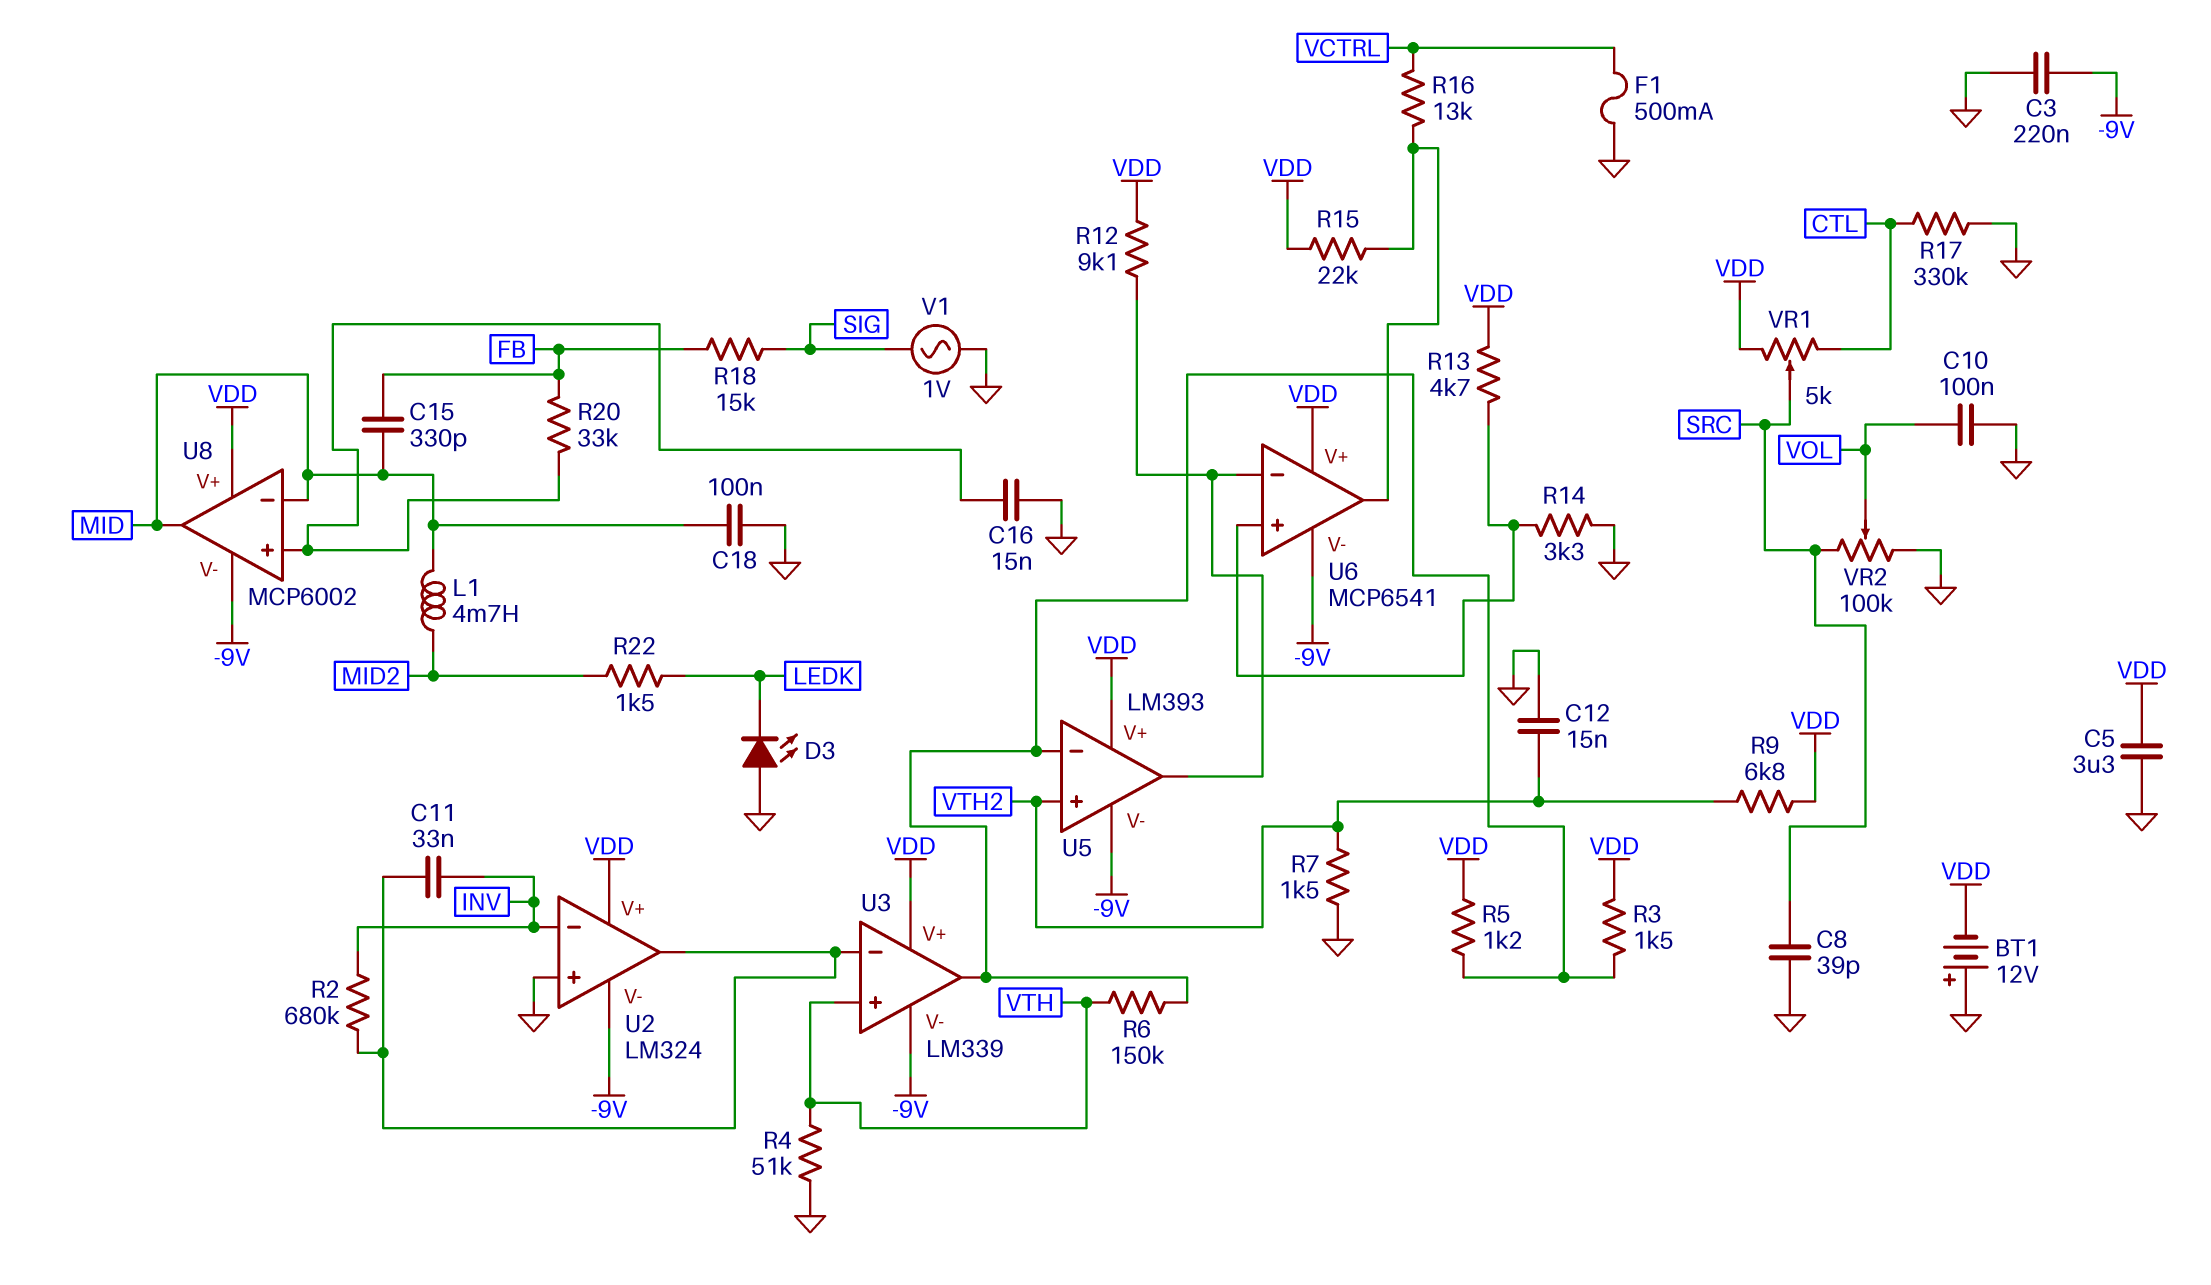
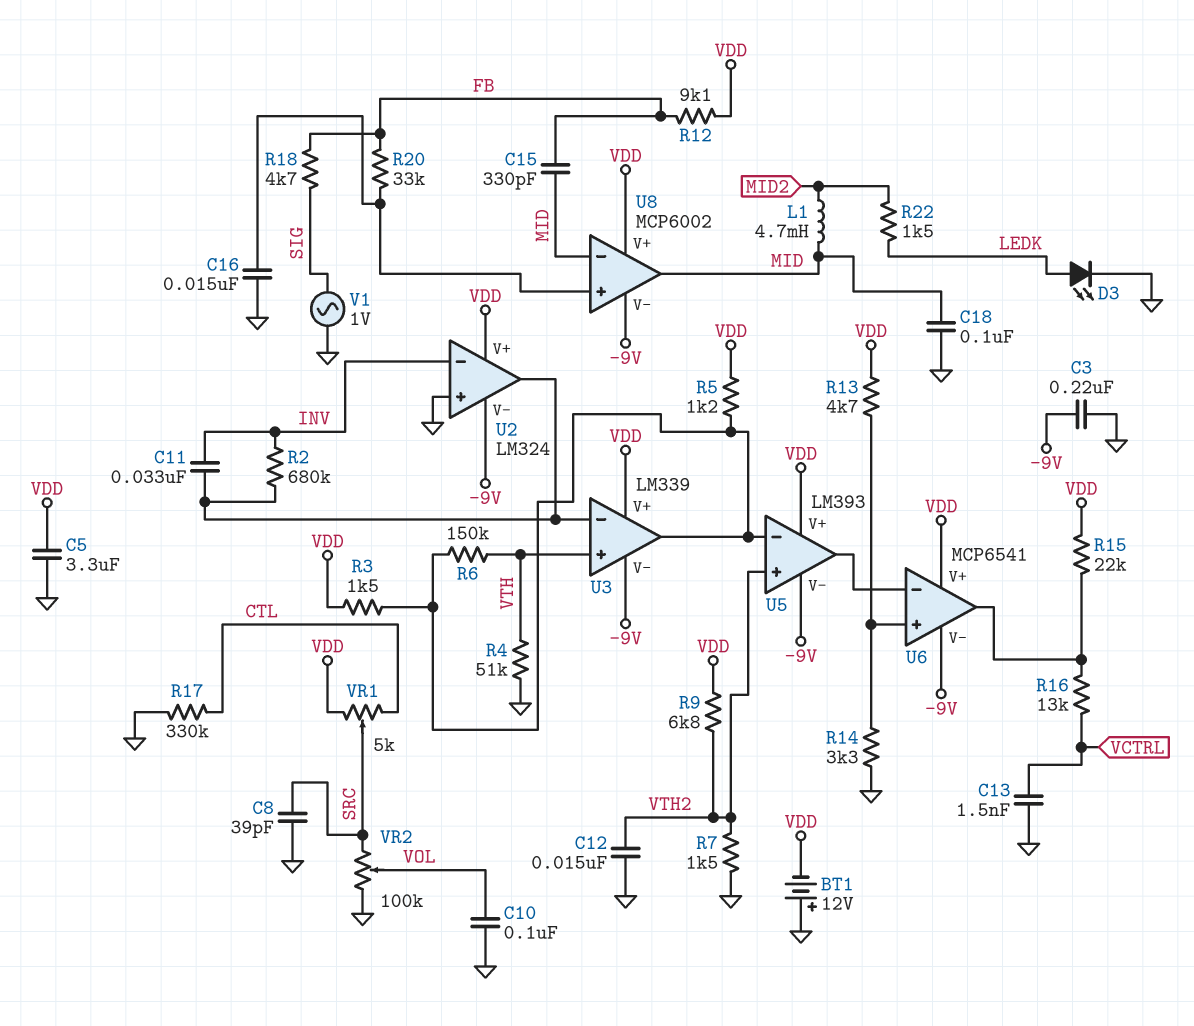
C13: none -> 1.5nF (GND, VCTRL)
D3: LED (A GND, K LEDK) -> LED (A LEDK, K GND)
F1: 500mA (GND, VCTRL) -> none
R12: 9.1k (U5/out, VDD) -> 9.1k (FB, VDD)
R18: 15k (FB, SIG) -> 4.7k (FB, SIG)

